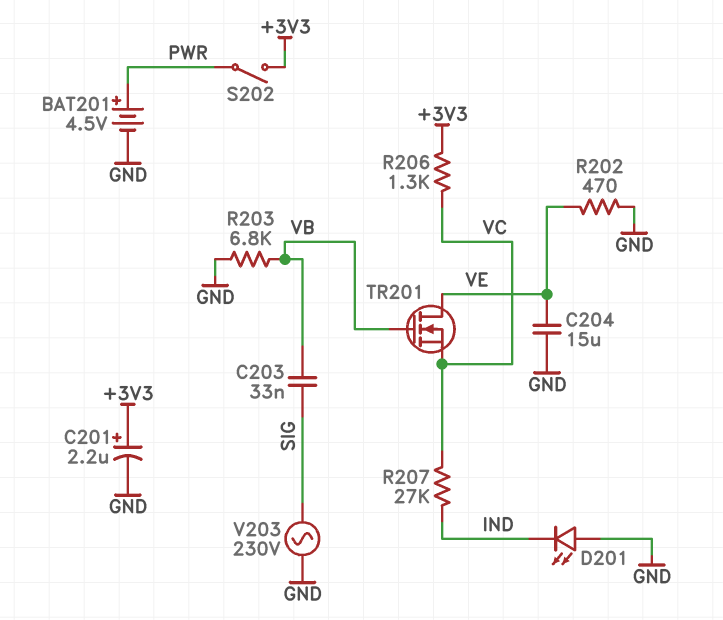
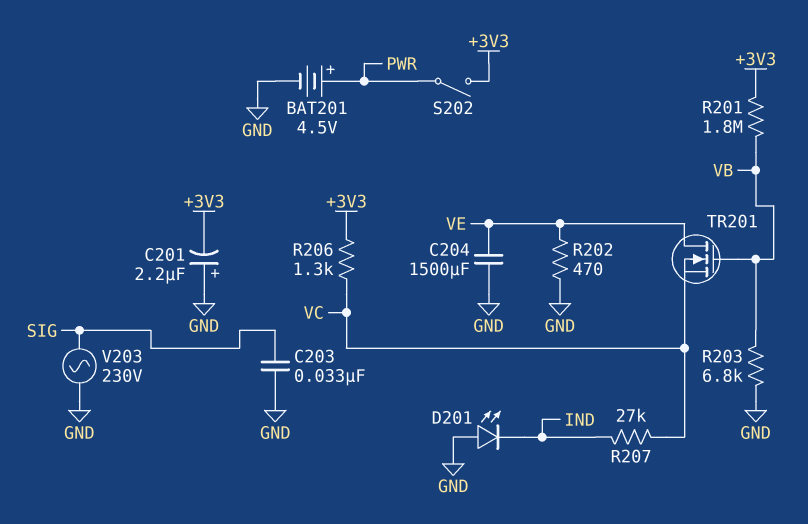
C201: 2.2uF (plus +3V3, minus GND) -> 2.2uF (plus GND, minus +3V3)
C203: 33nF (SIG, VB) -> 33nF (GND, SIG)
C204: 15uF (GND, VE) -> 1500uF (GND, VE)
R201: none -> 1.8M (+3V3, VB)

